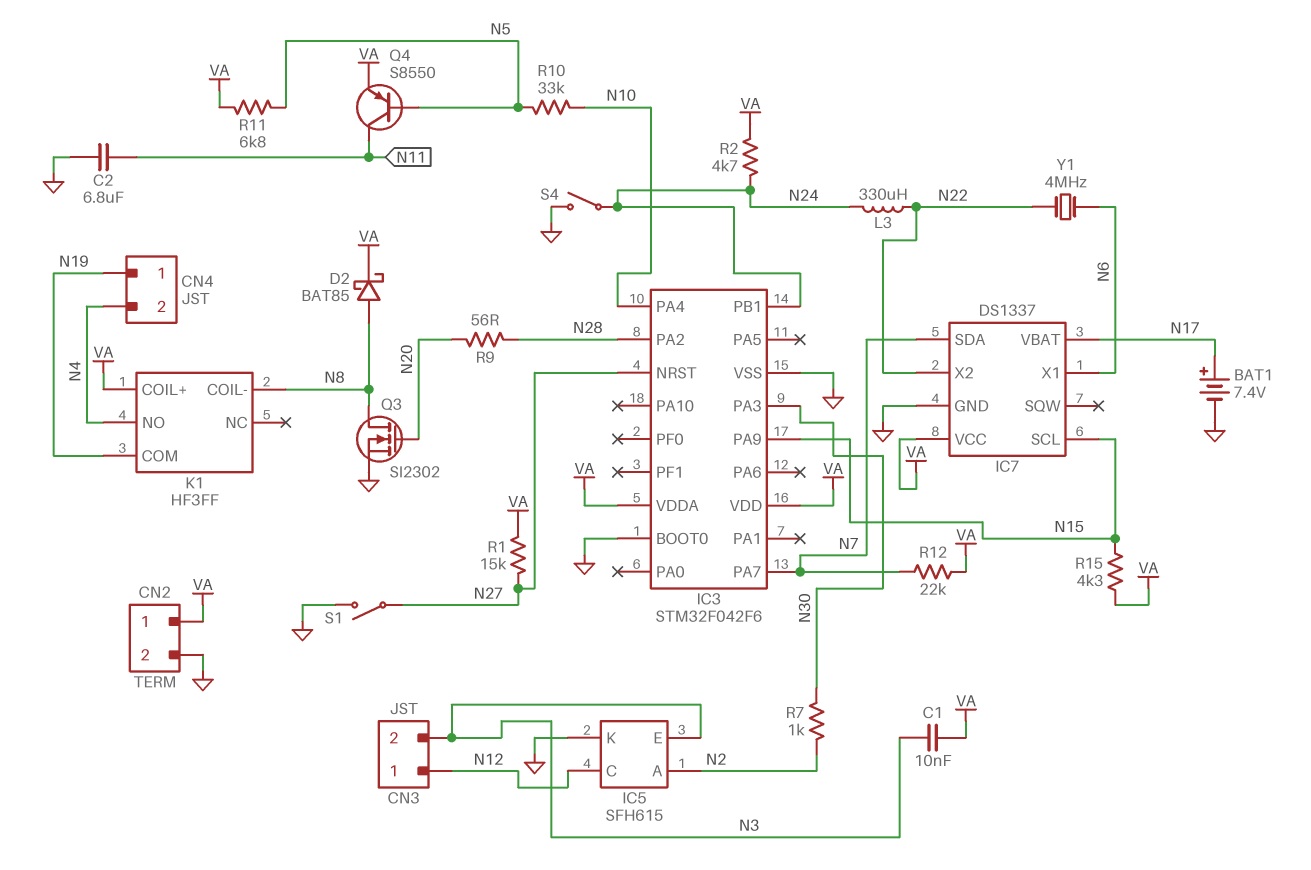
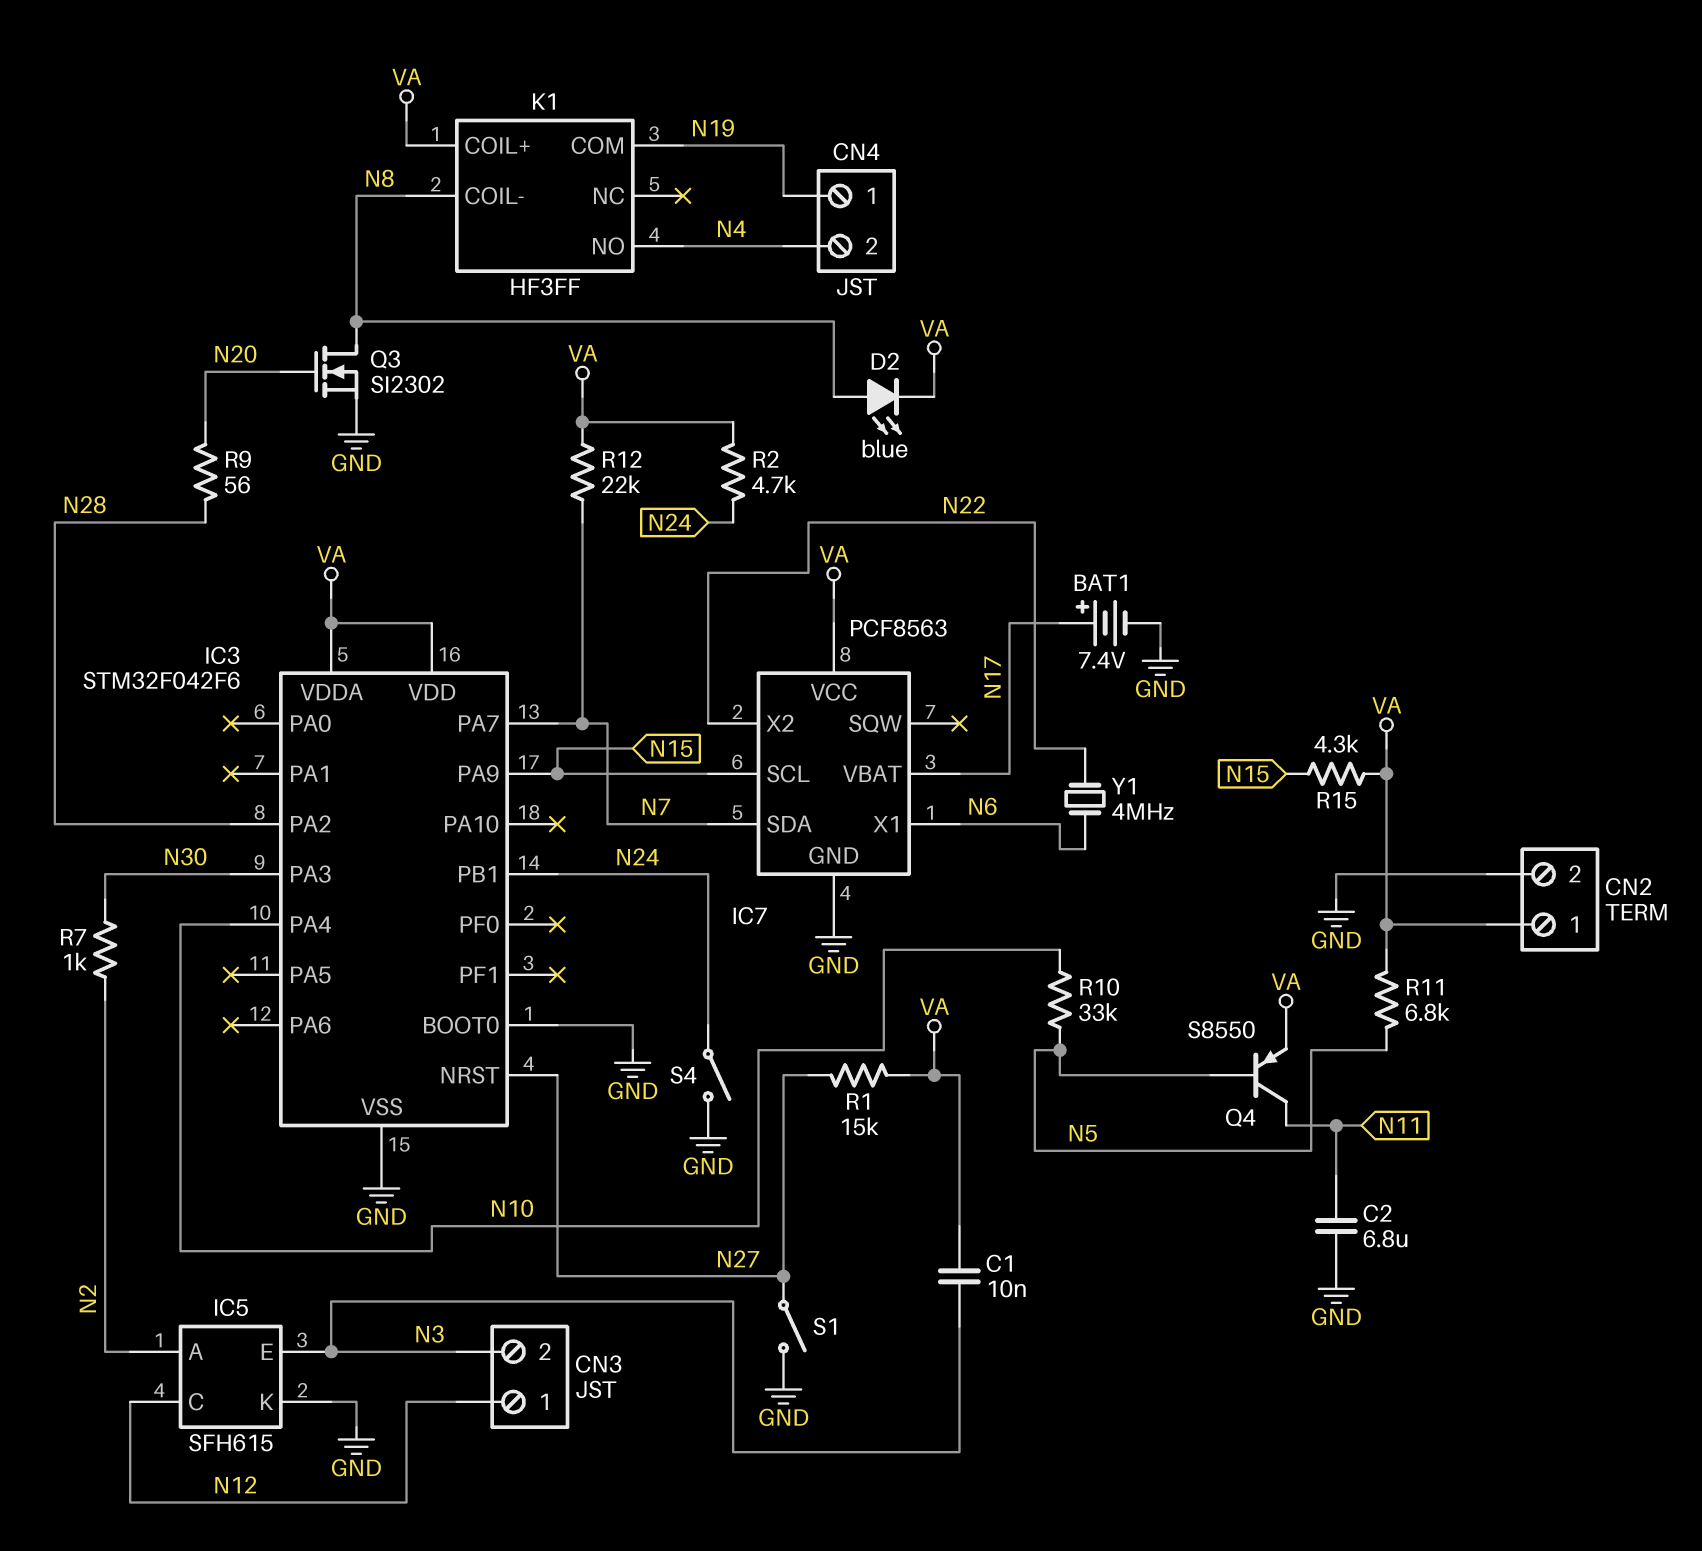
D2: schottky BAT85 (A N8, K VA) -> LED blue (A N8, K VA)
IC7: DS1337 -> PCF8563
L3: 330uH (N22, N24) -> none

